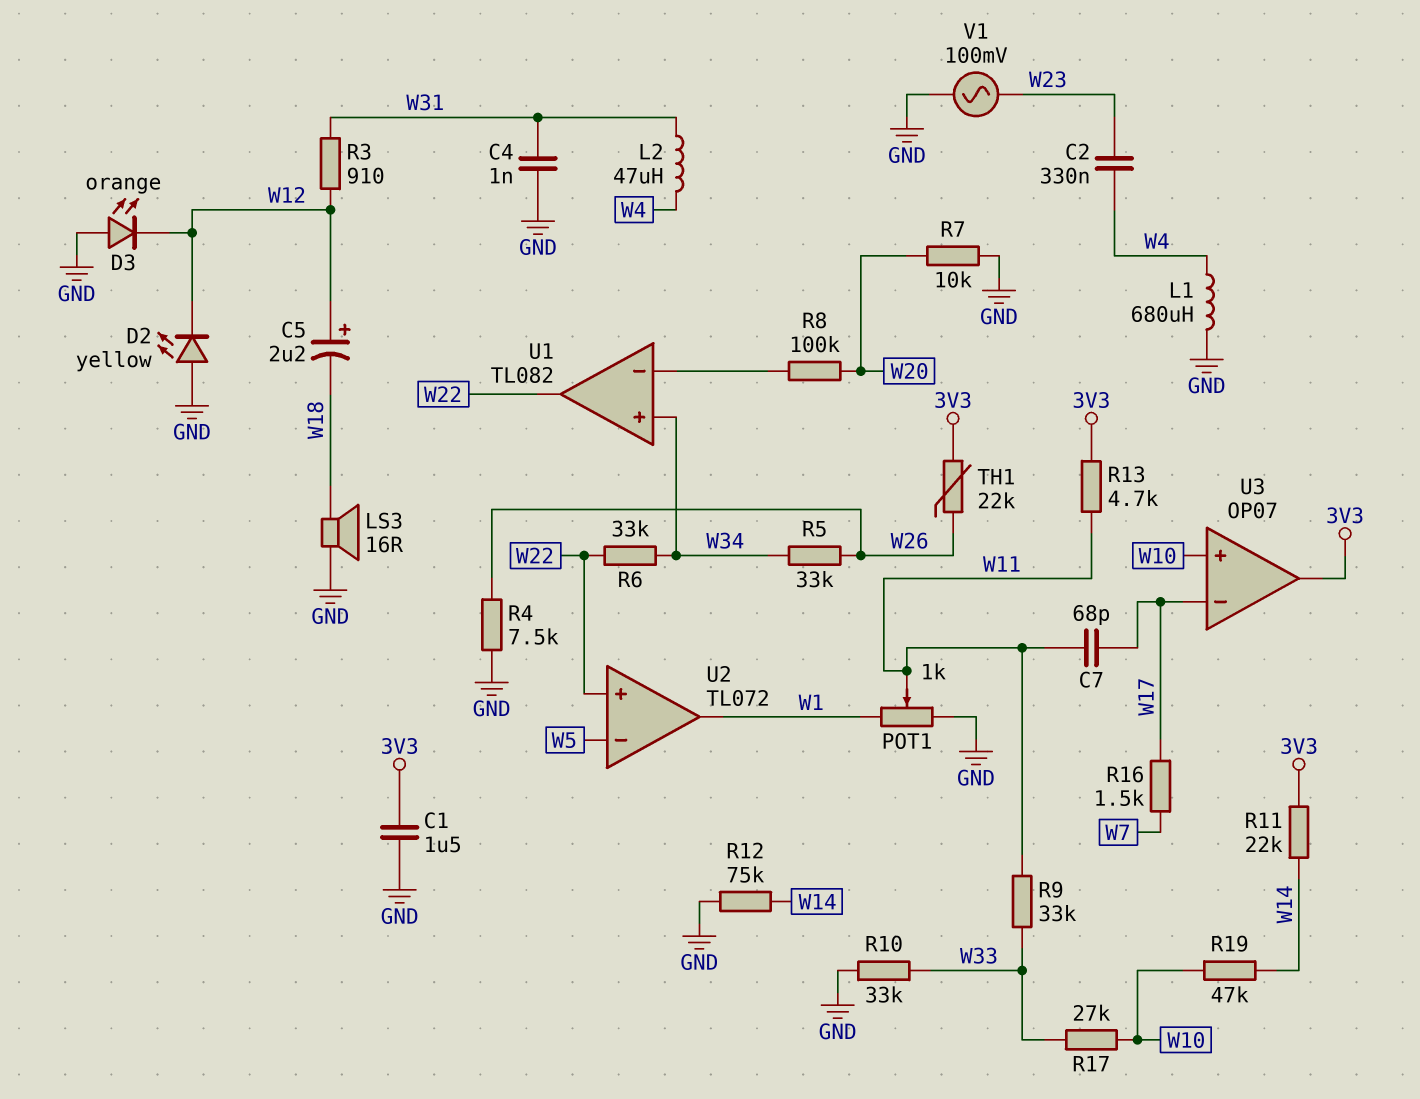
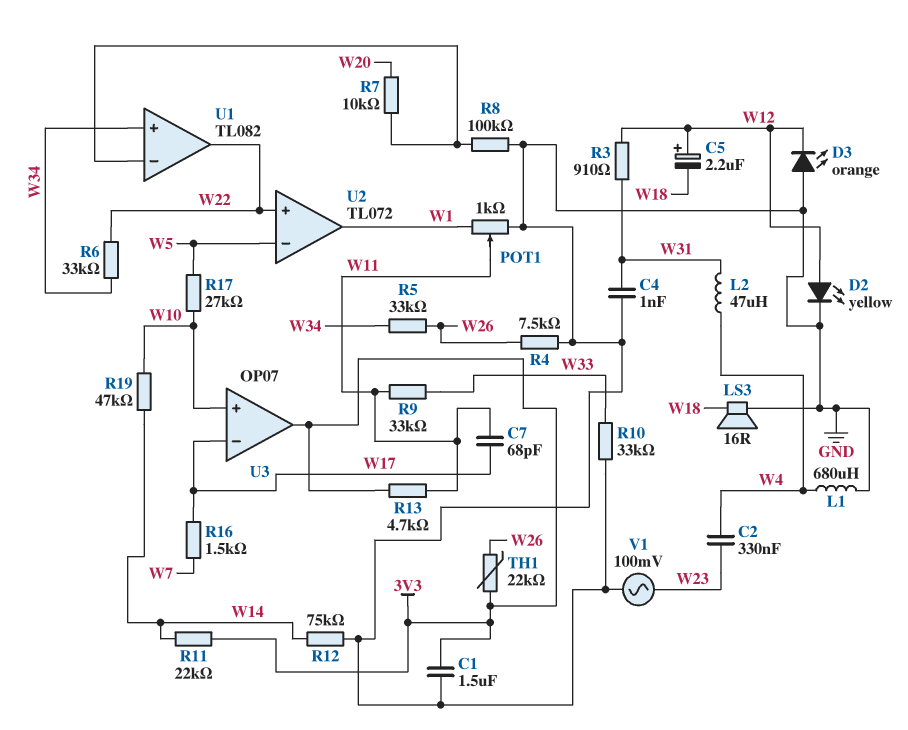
D2: LED yellow (A GND, K W12) -> LED yellow (A W12, K GND)
R7: 10k (GND, W20) -> 10k (U1/in-, W20)
R8: 100k (U1/in-, W20) -> 100k (GND, U1/in-)
R17: 27k (W10, W33) -> 27k (W5, W10)

